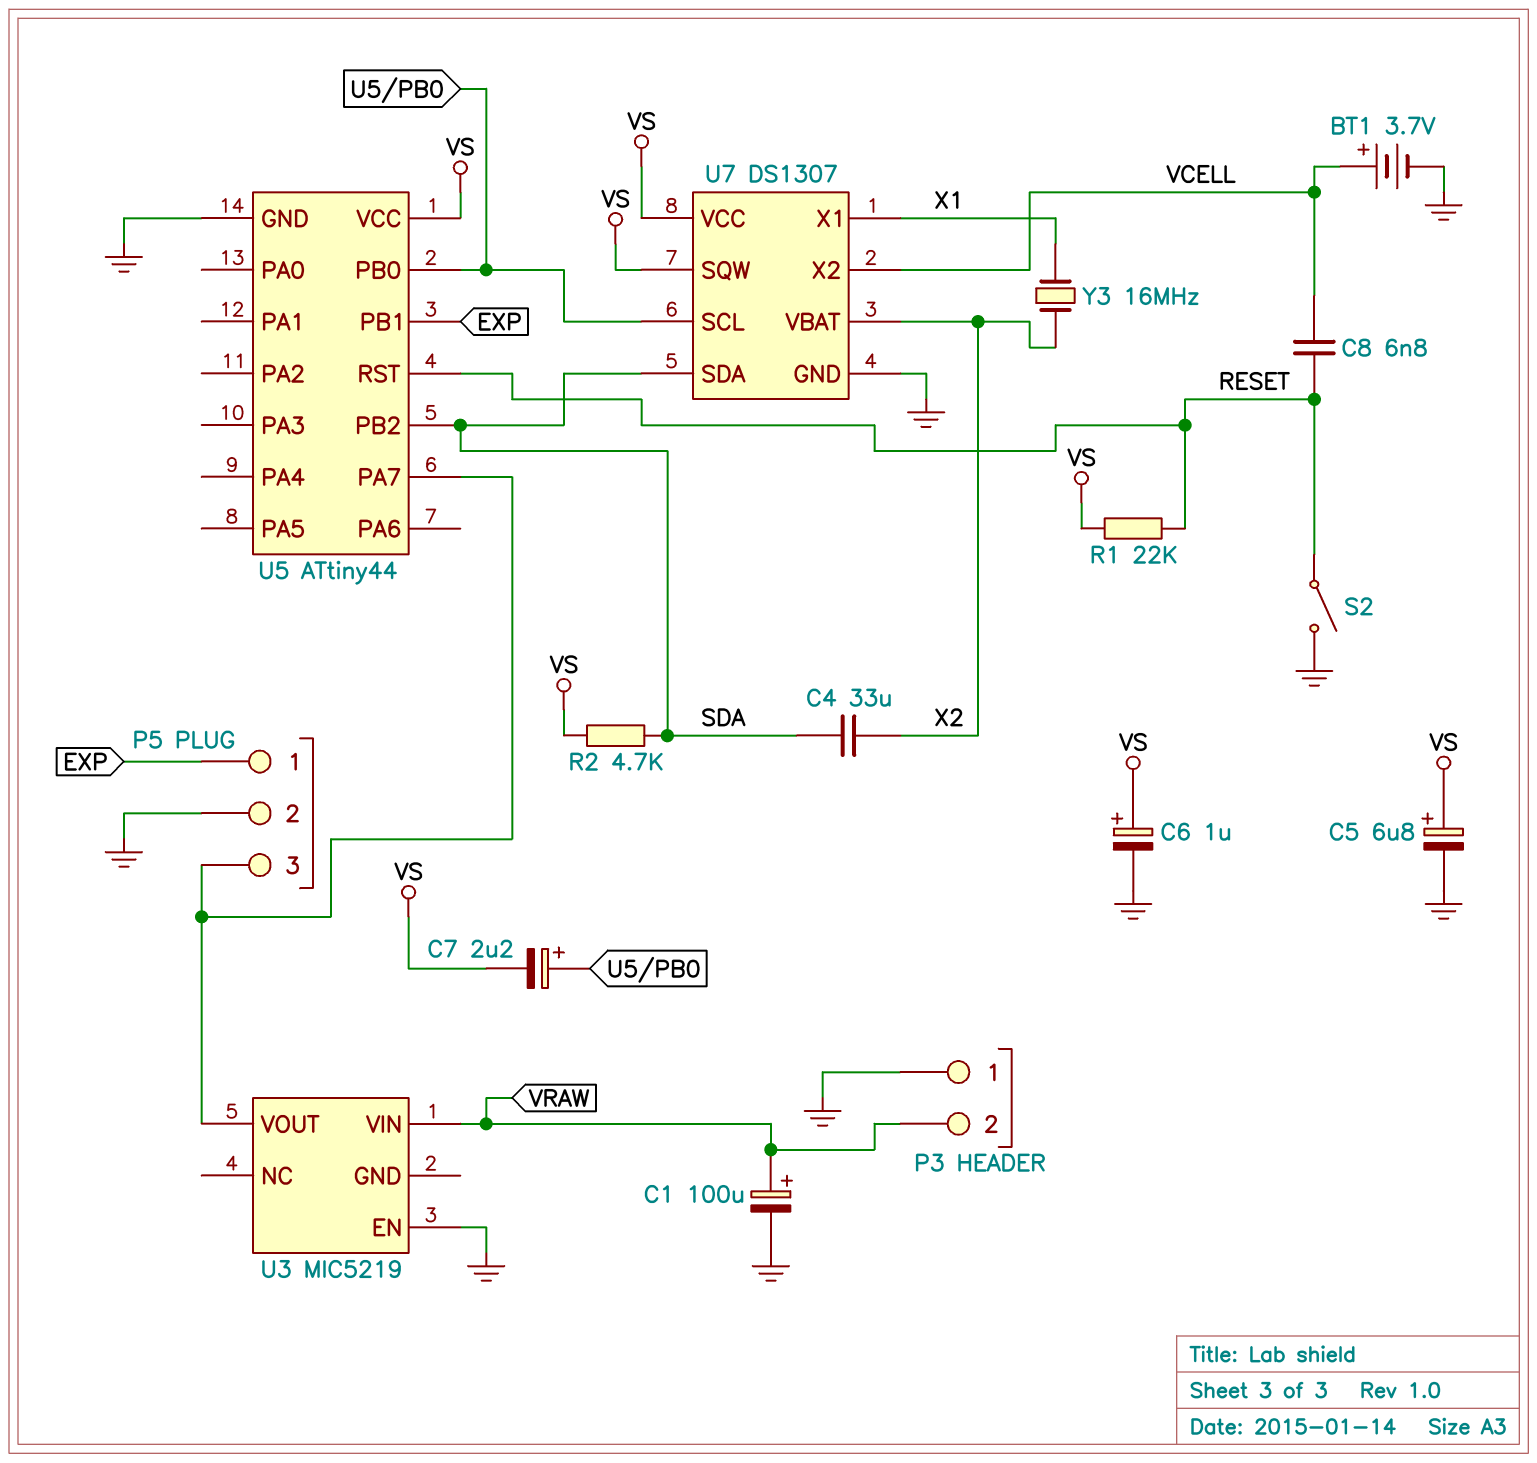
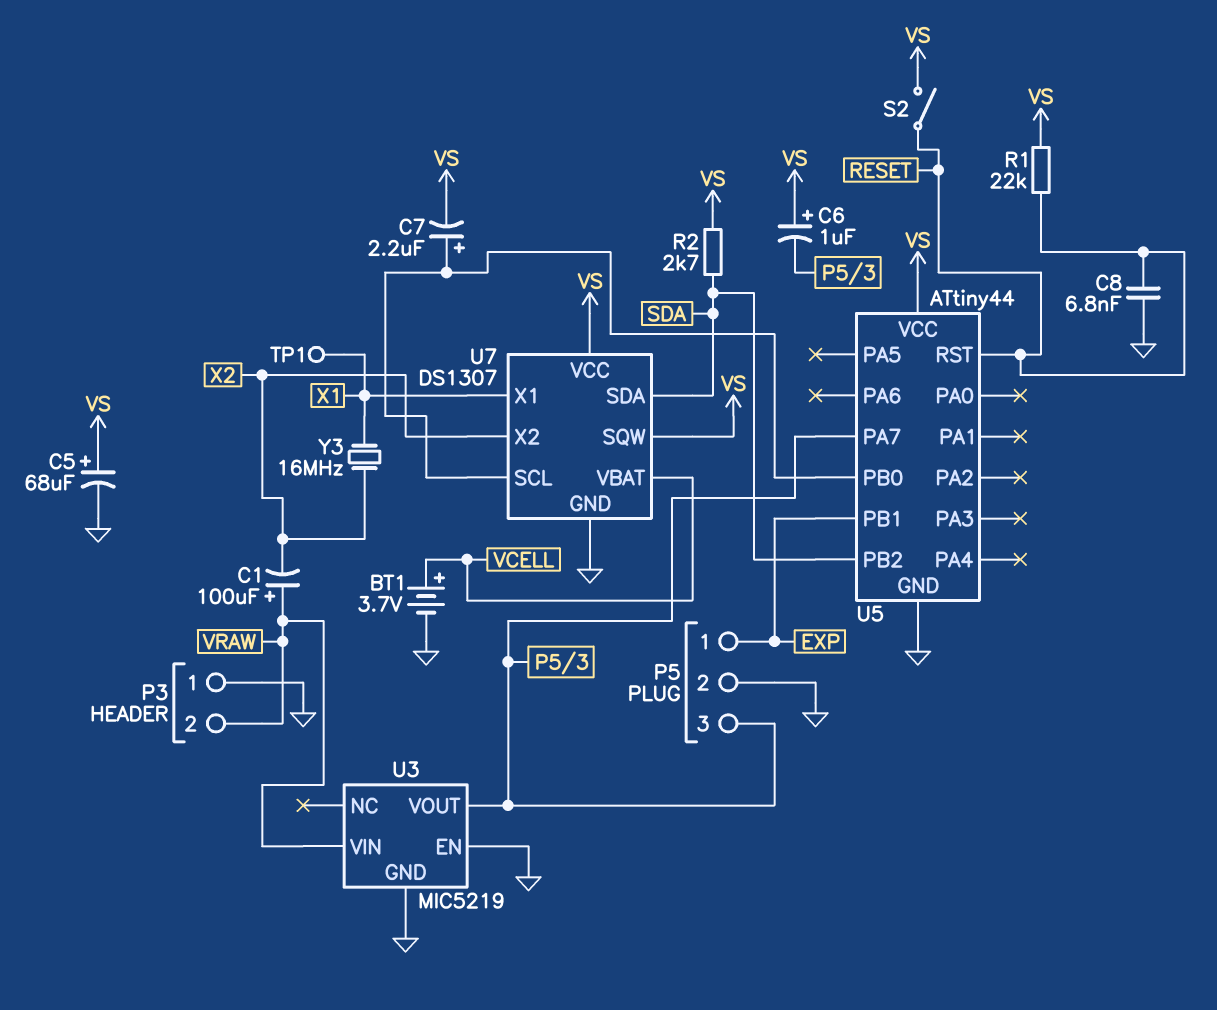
C1: 100uF (plus VRAW, minus GND) -> 100uF (plus VRAW, minus X2)
C4: 33uF (SDA, X2) -> none
C5: 6.8uF (plus VS, minus GND) -> 68uF (plus VS, minus GND)
C6: 1uF (plus VS, minus GND) -> 1uF (plus VS, minus P5/3)
C8: 6.8nF (RESET, VCELL) -> 6.8nF (GND, RESET)
R2: 4.7k (SDA, VS) -> 2.7k (SDA, VS)
S2: switch (GND, RESET) -> switch (RESET, VS)
TP1: none -> test point (X1)
U3 pin GND: none -> GND
U7 pin VBAT: X2 -> VCELL
U7 pin X2: VCELL -> X2

